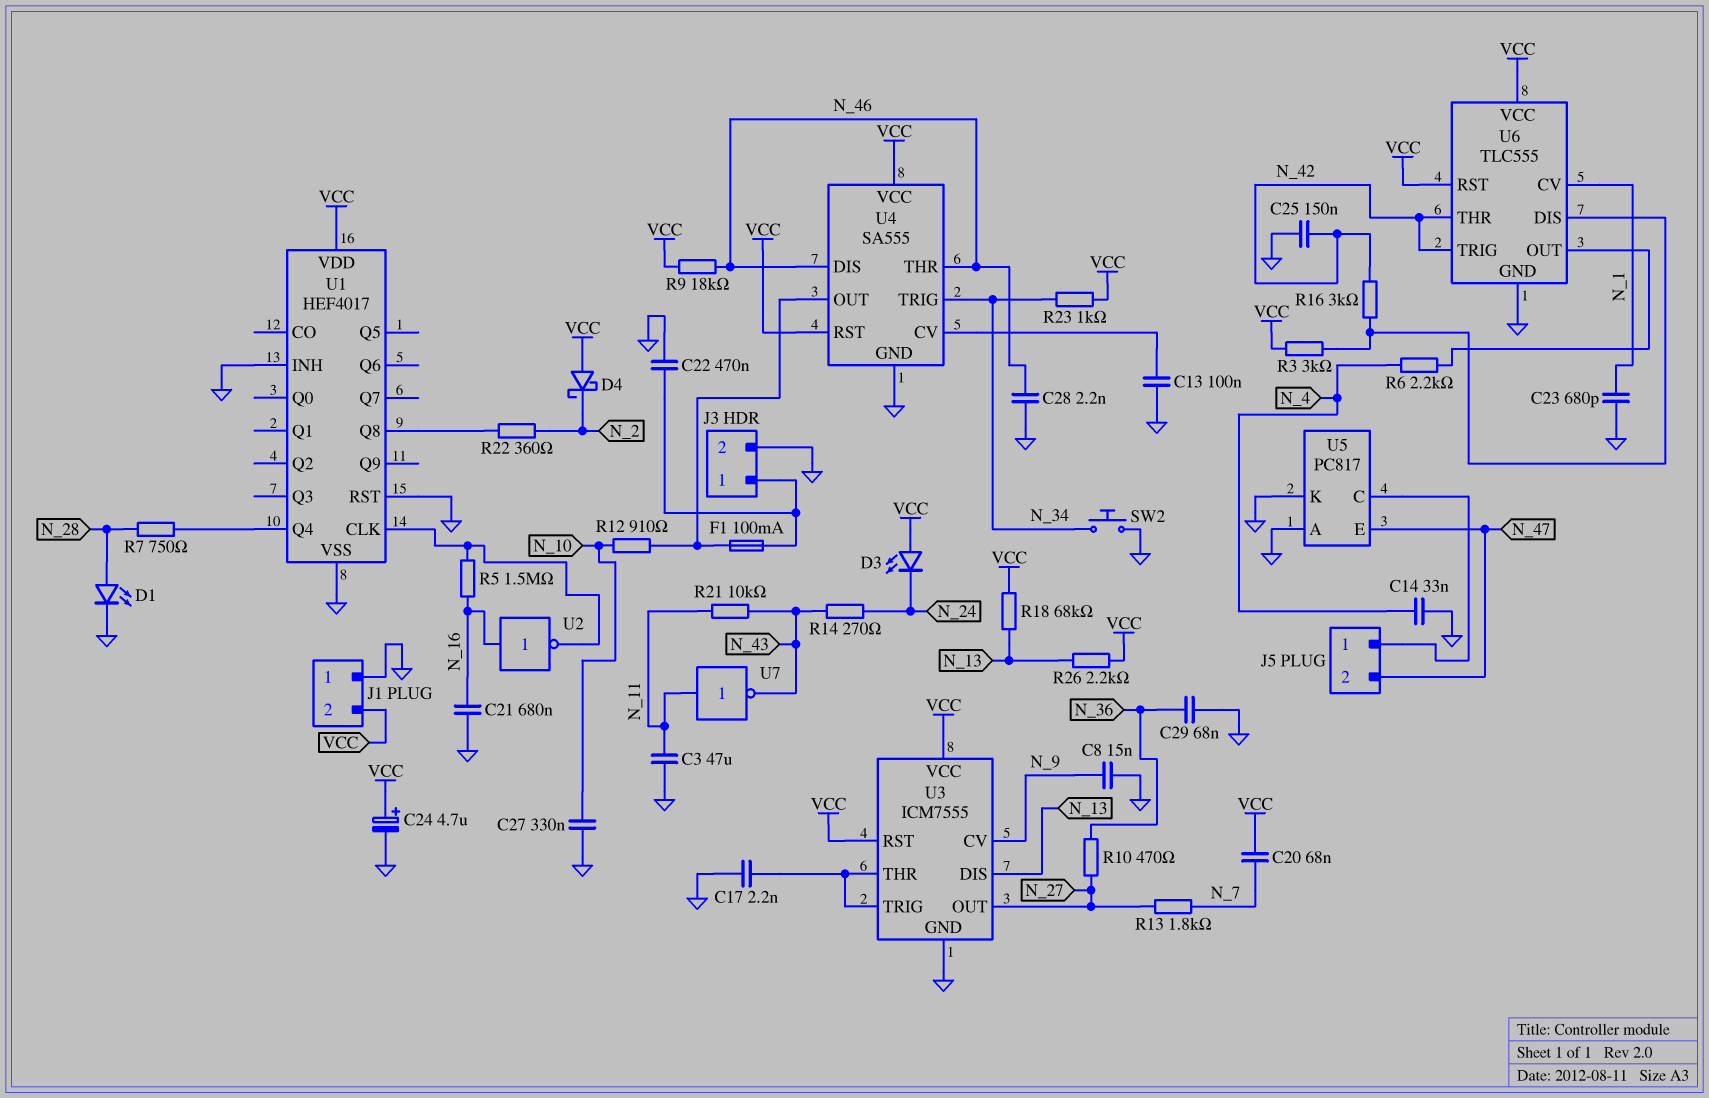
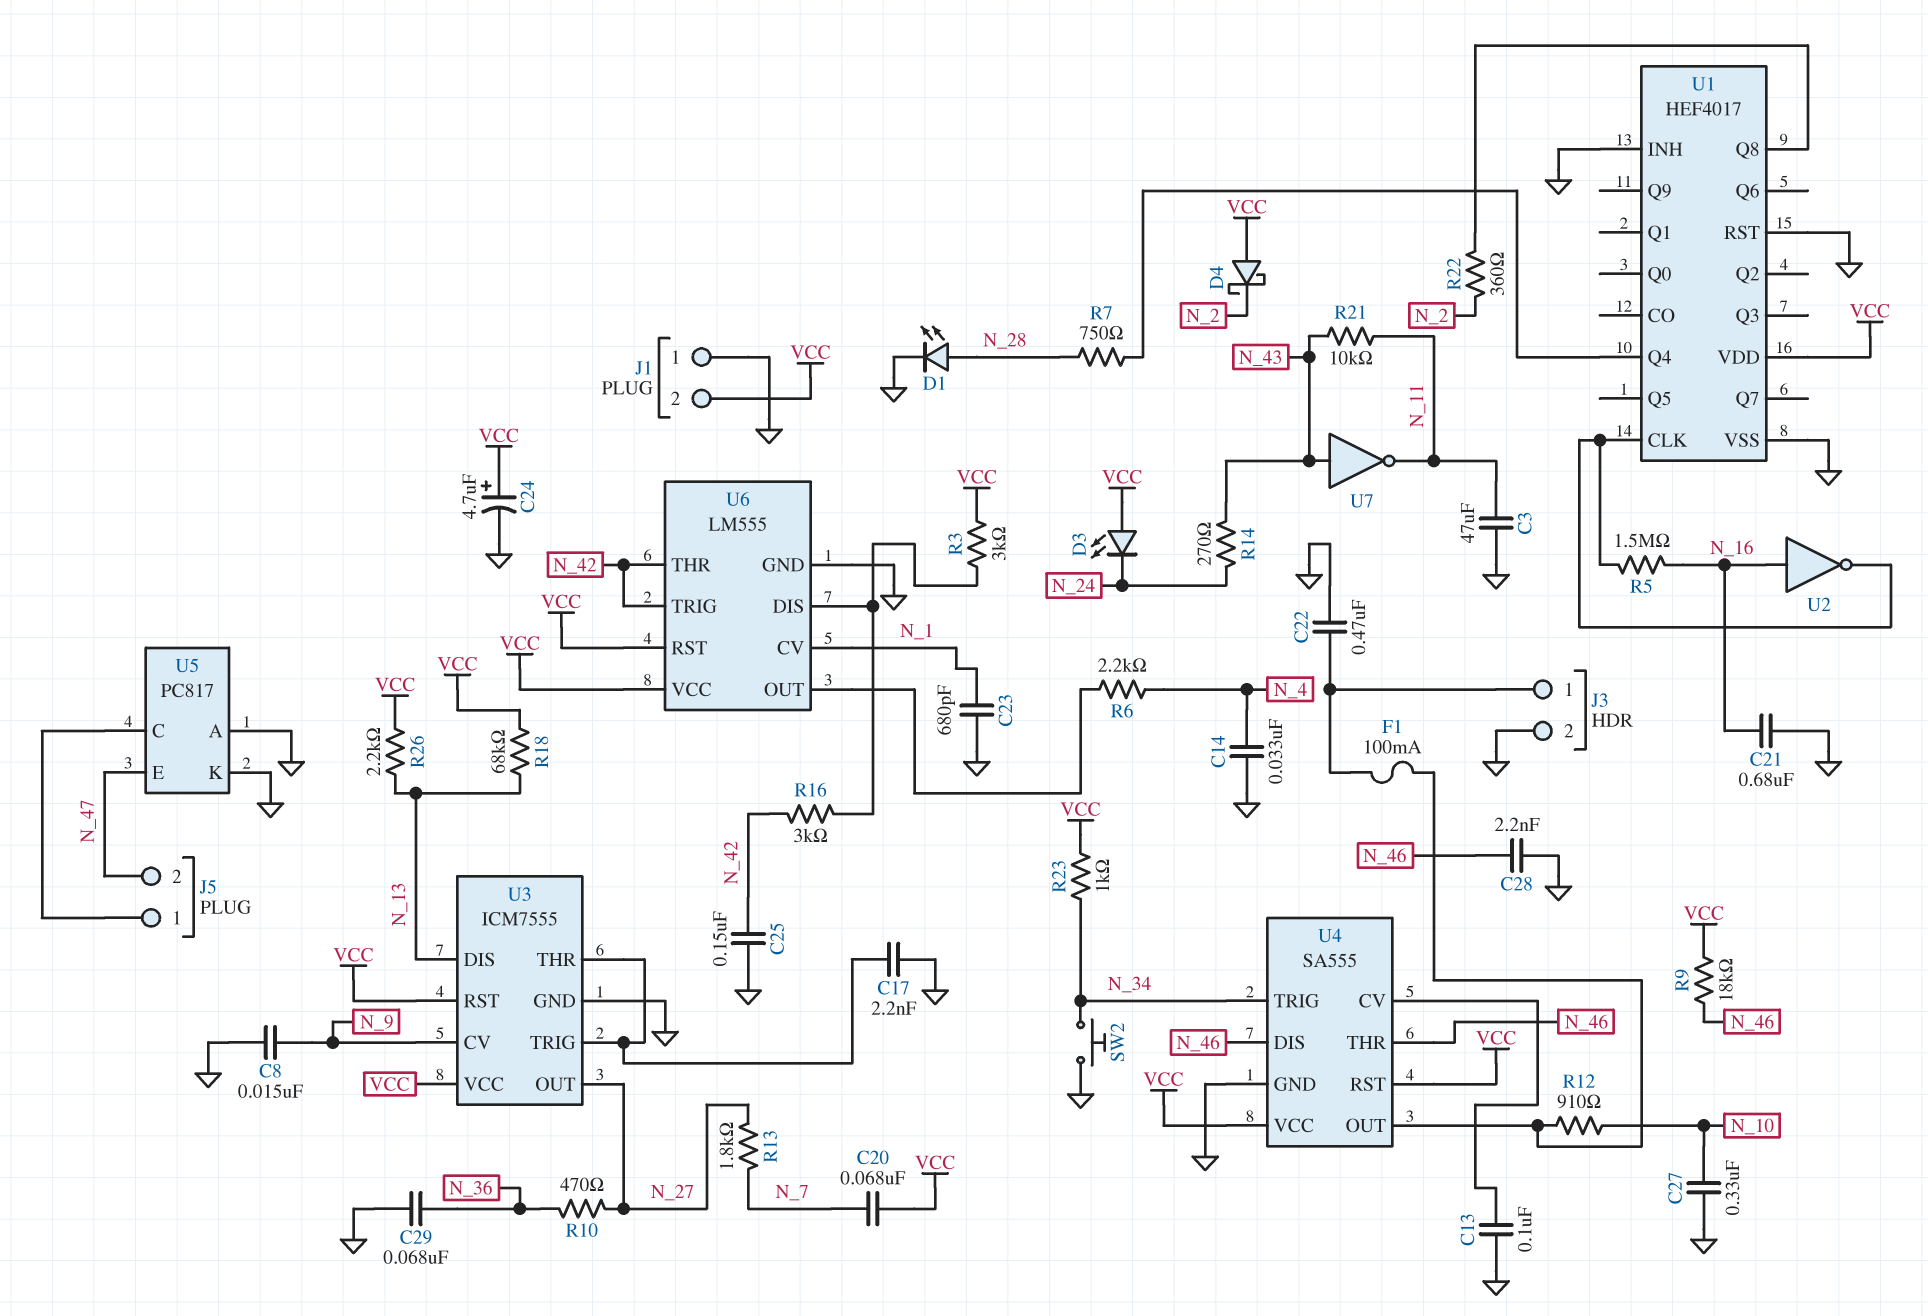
U6: TLC555 -> LM555
U7: NOT (in N_11, out N_43) -> NOT (in N_43, out N_11)

